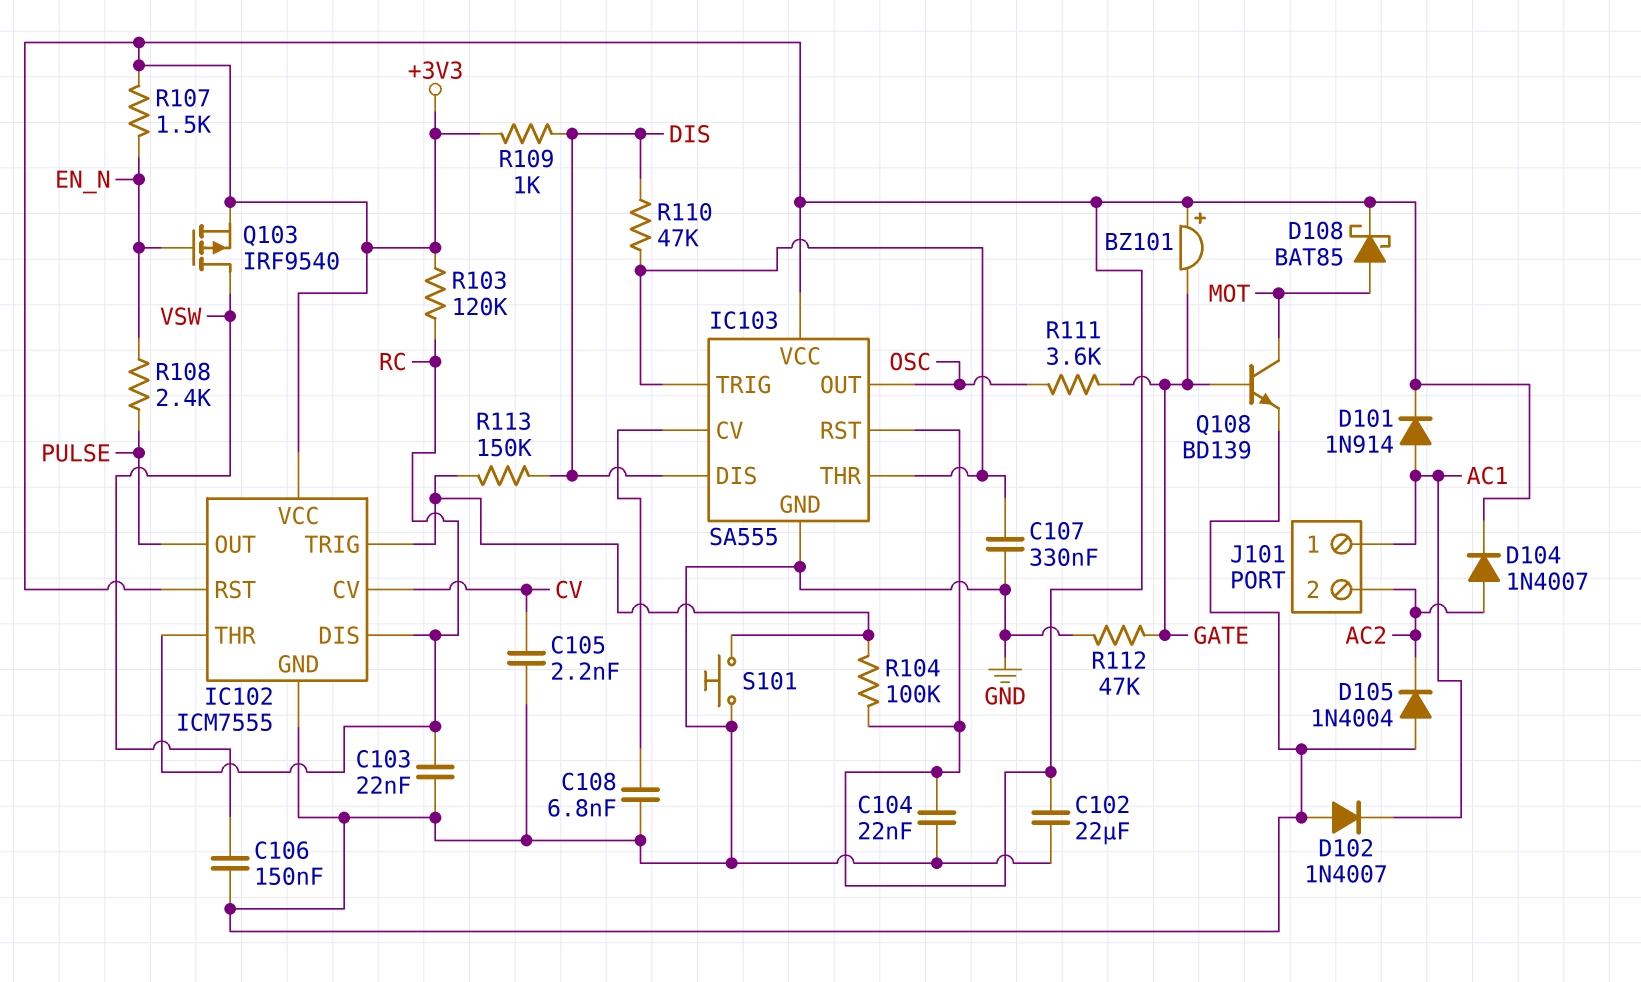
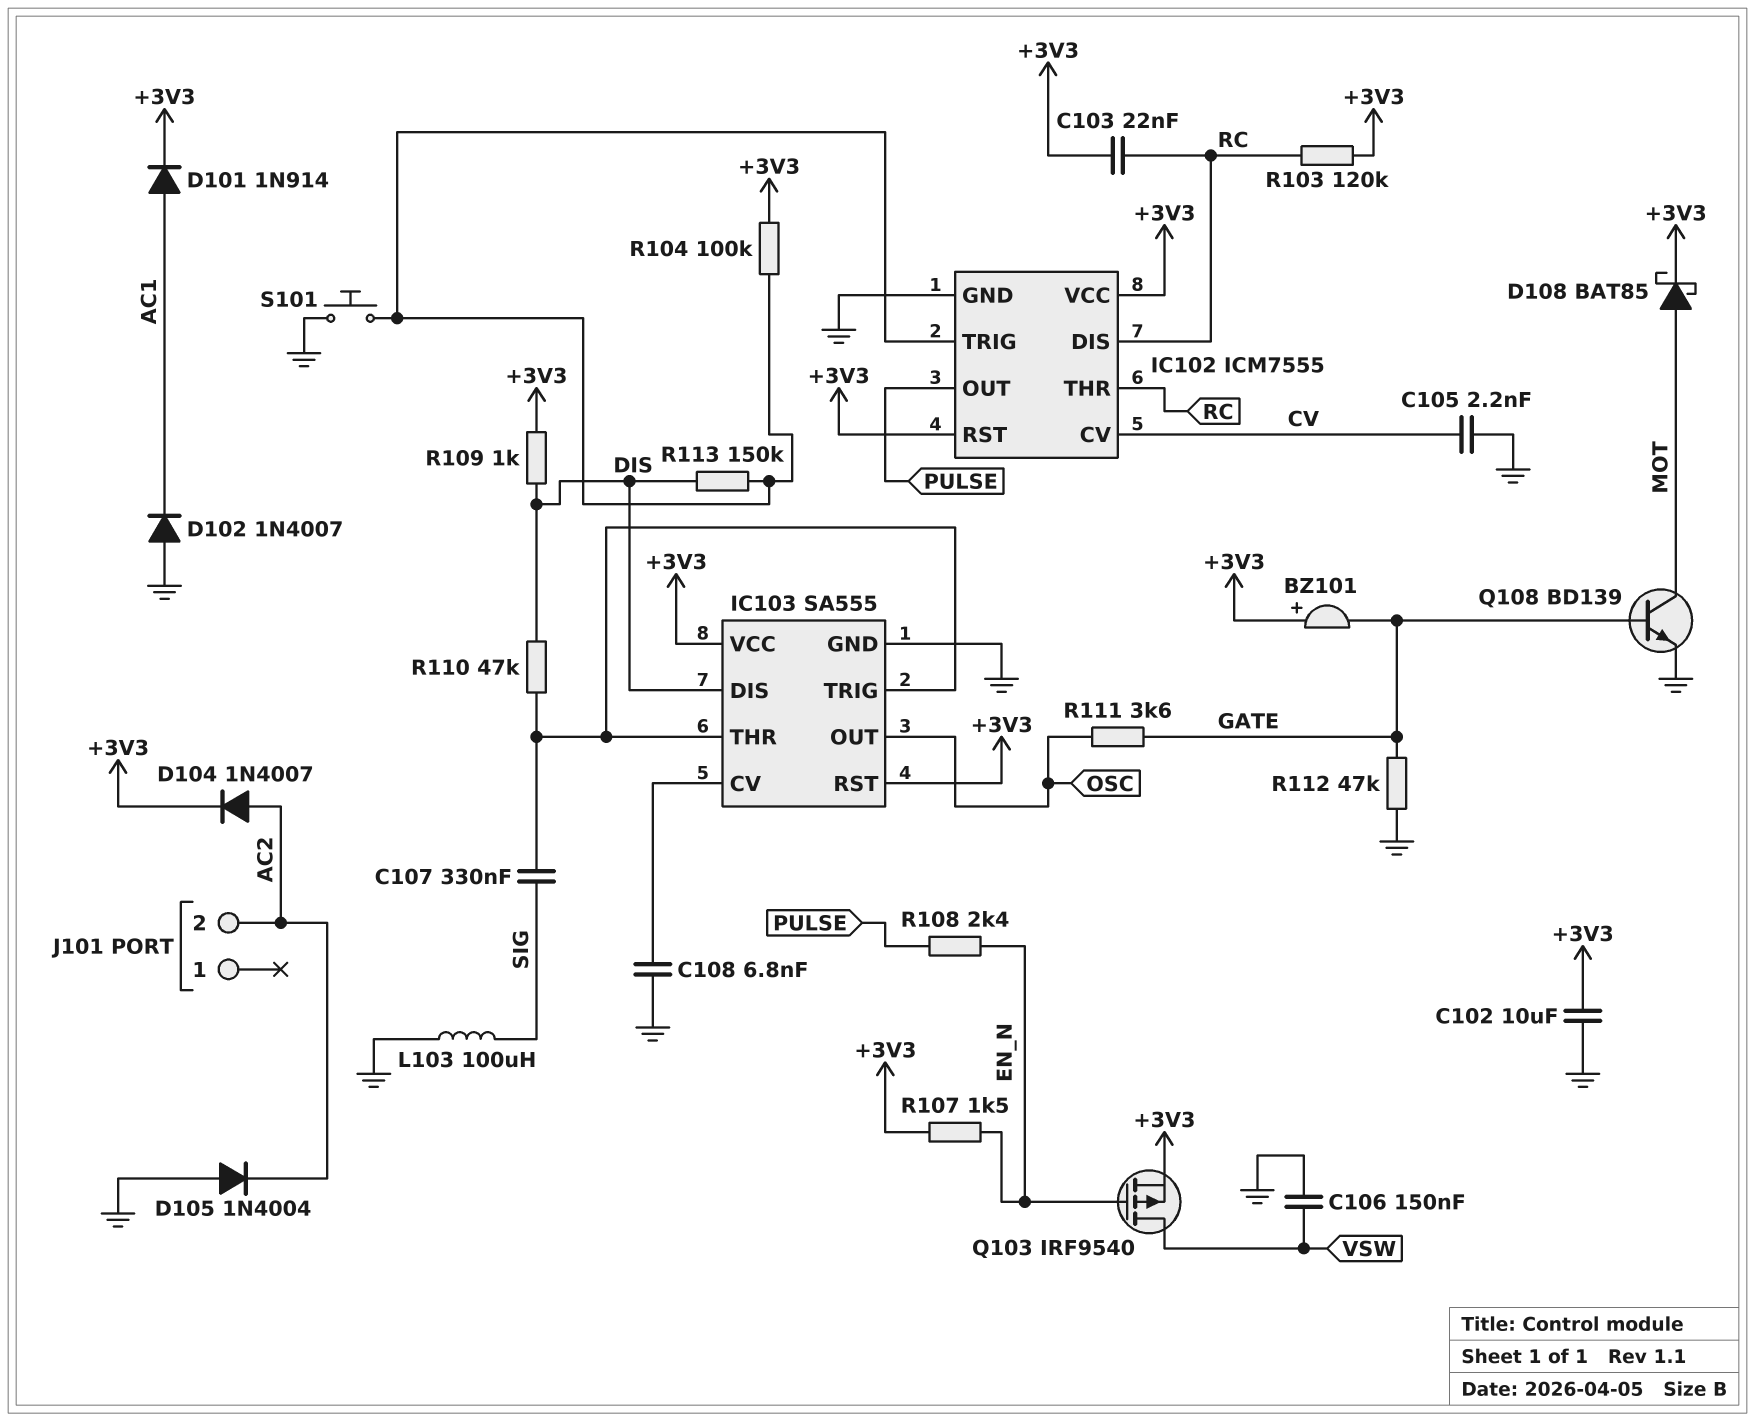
C102: 22uF (+3V3, GND) -> 10uF (+3V3, GND)
C103: 22nF (GND, RC) -> 22nF (+3V3, RC)
C104: 22nF (+3V3, GND) -> none
C107: 330nF (GND, IC103/THR) -> 330nF (IC103/THR, SIG)
J101 pin 1: AC1 -> none
L103: none -> 100uH (GND, SIG)

